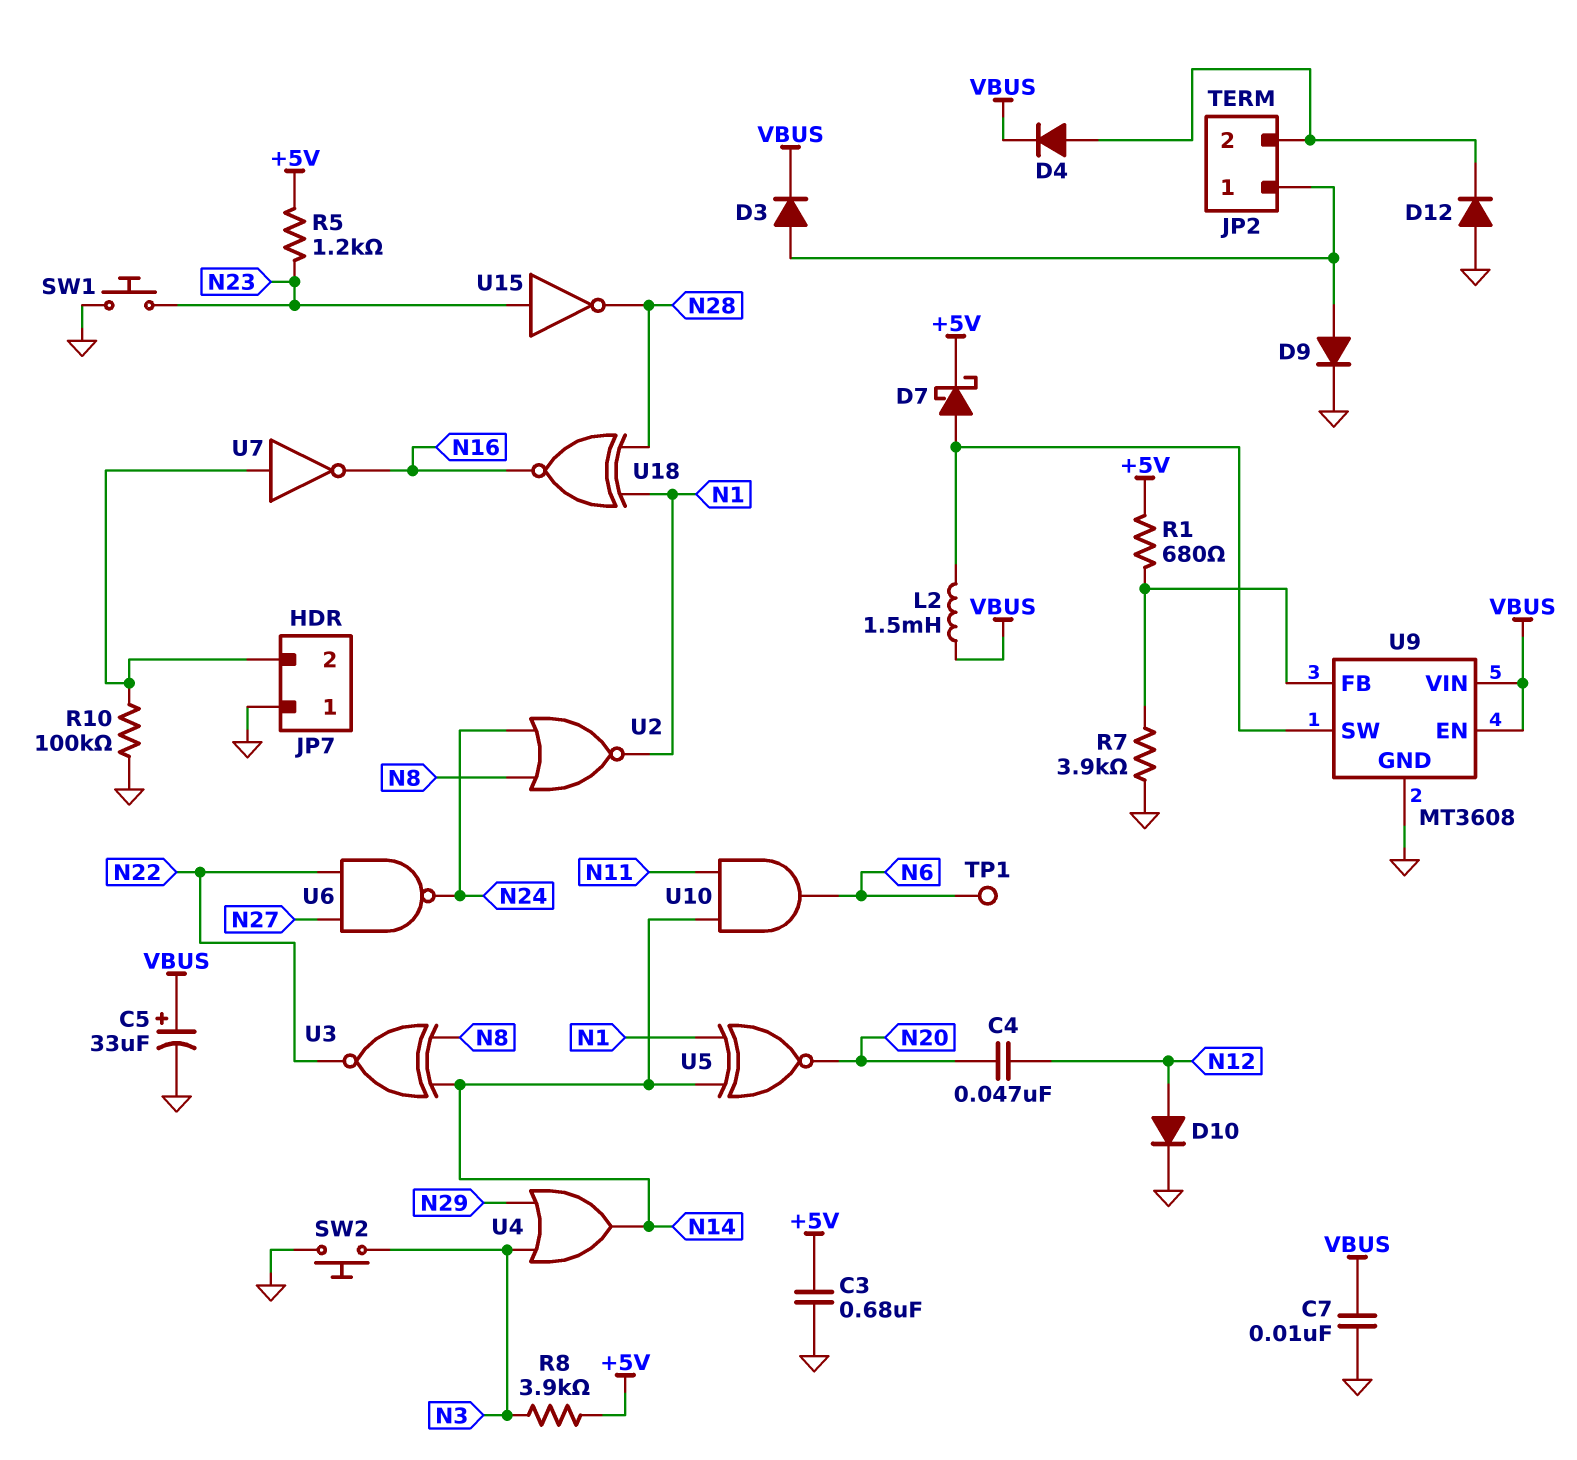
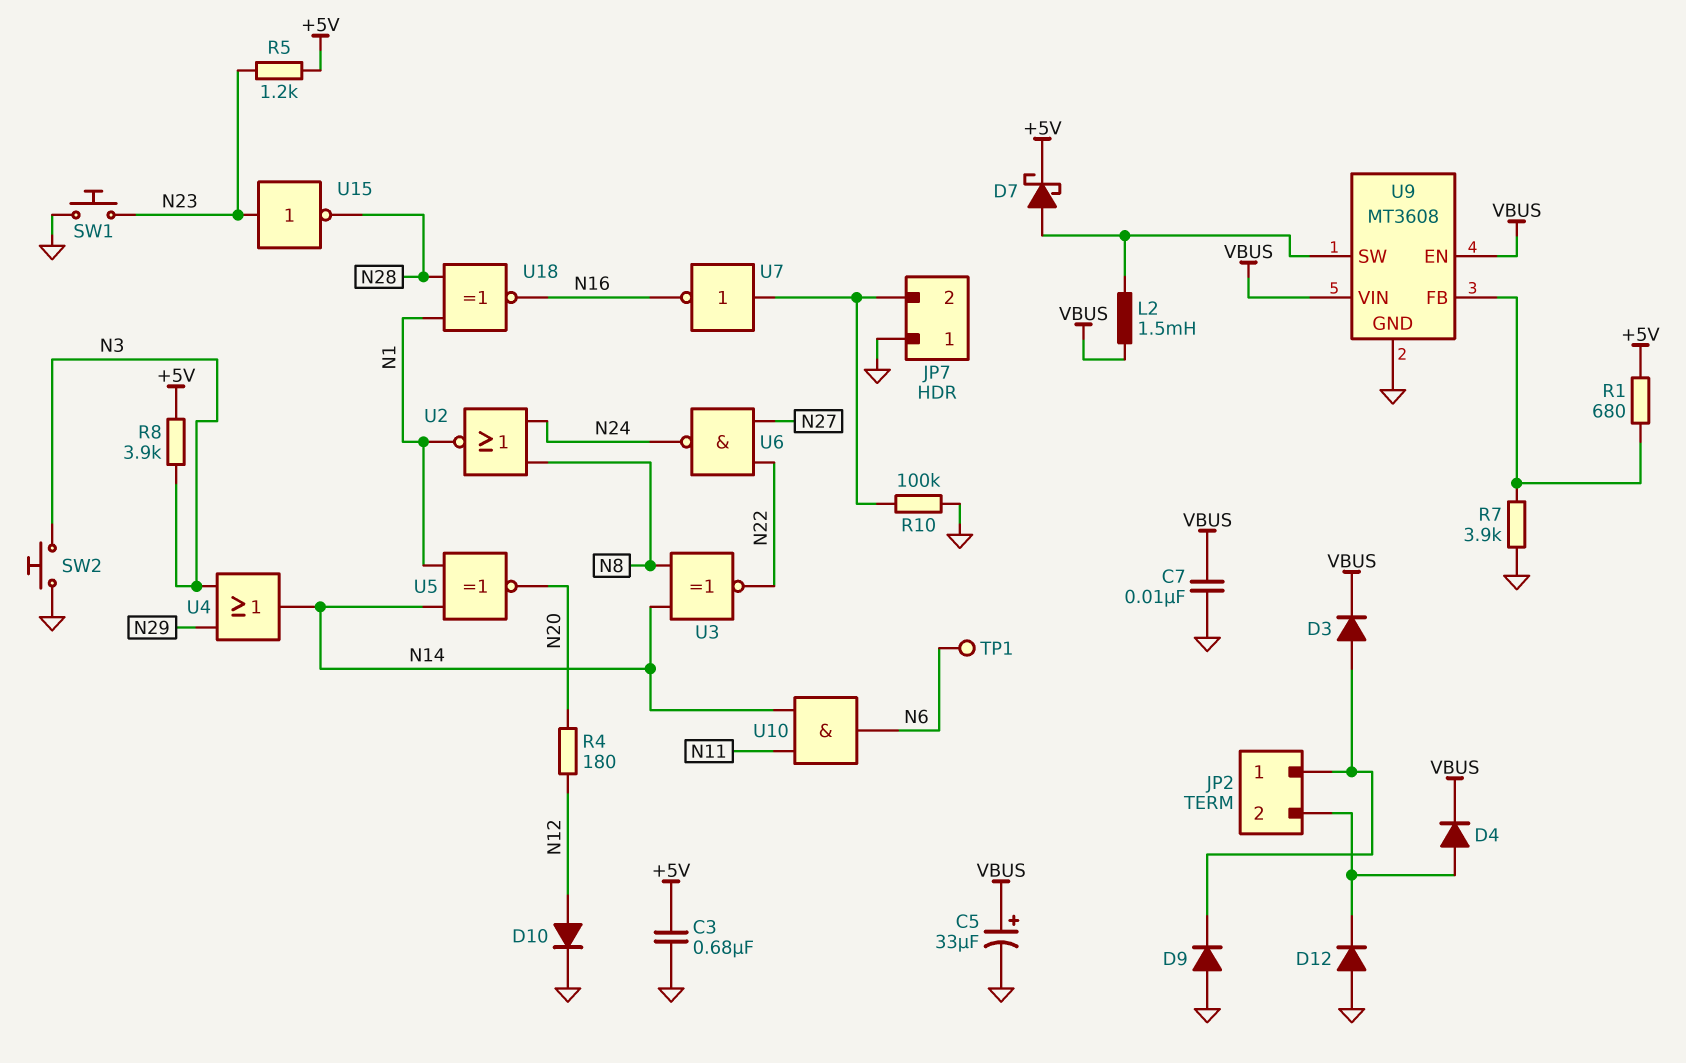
C4: 47nF (N12, N20) -> none
D9: diode (A JP2/1, K GND) -> diode (A GND, K JP2/1)
R4: none -> 180 (N12, N20)

